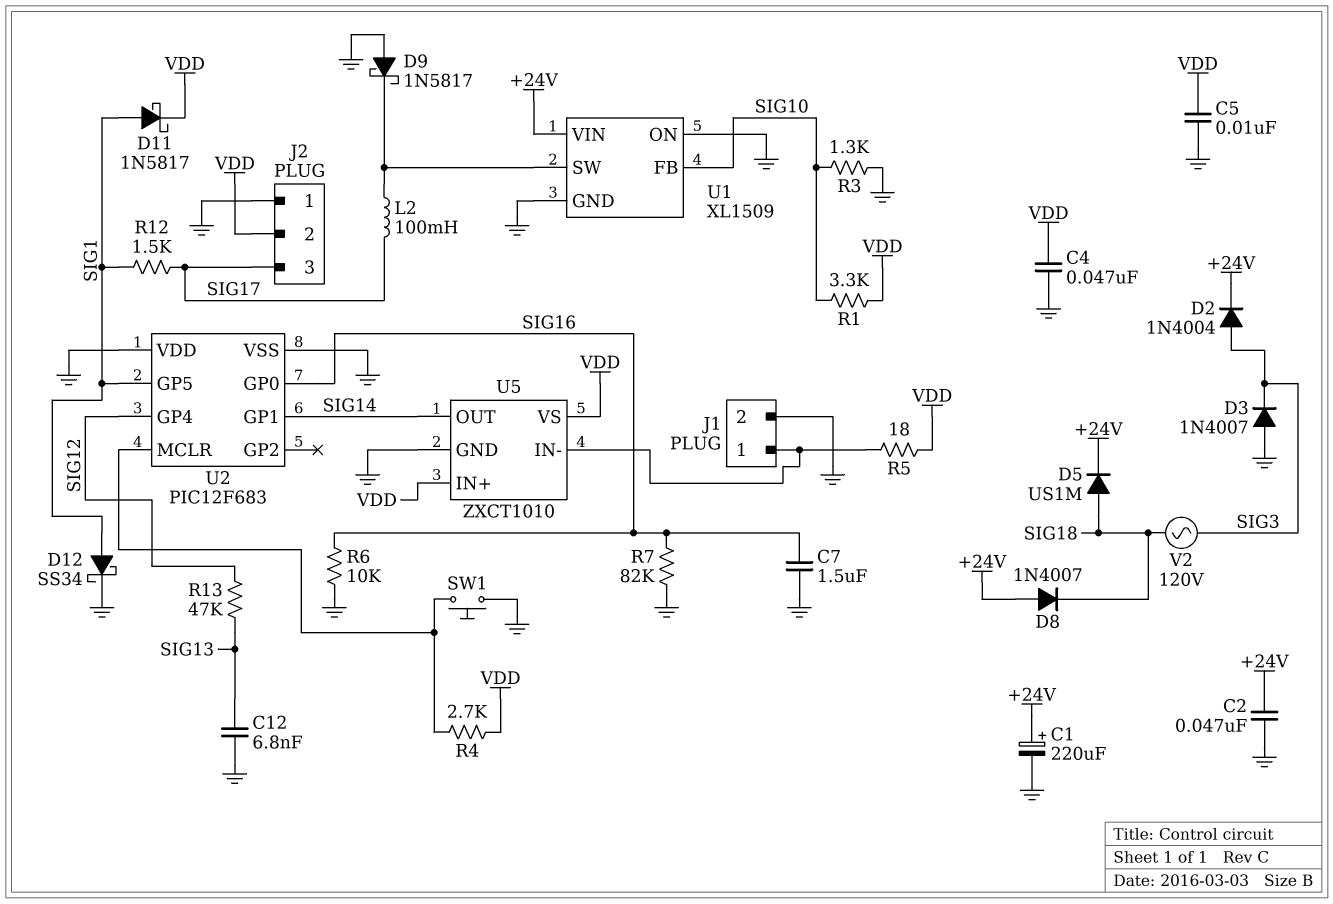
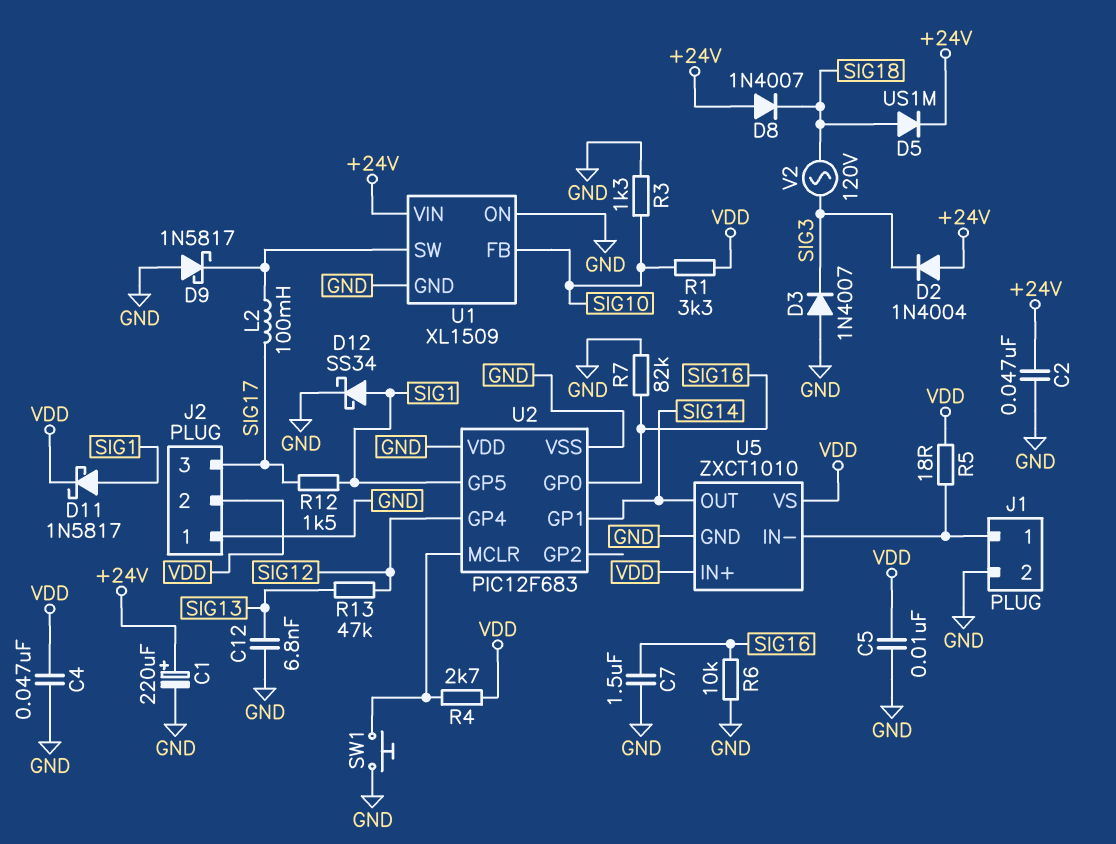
D2: diode 1N4004 (A SIG3, K +24V) -> diode 1N4004 (A +24V, K SIG3)

